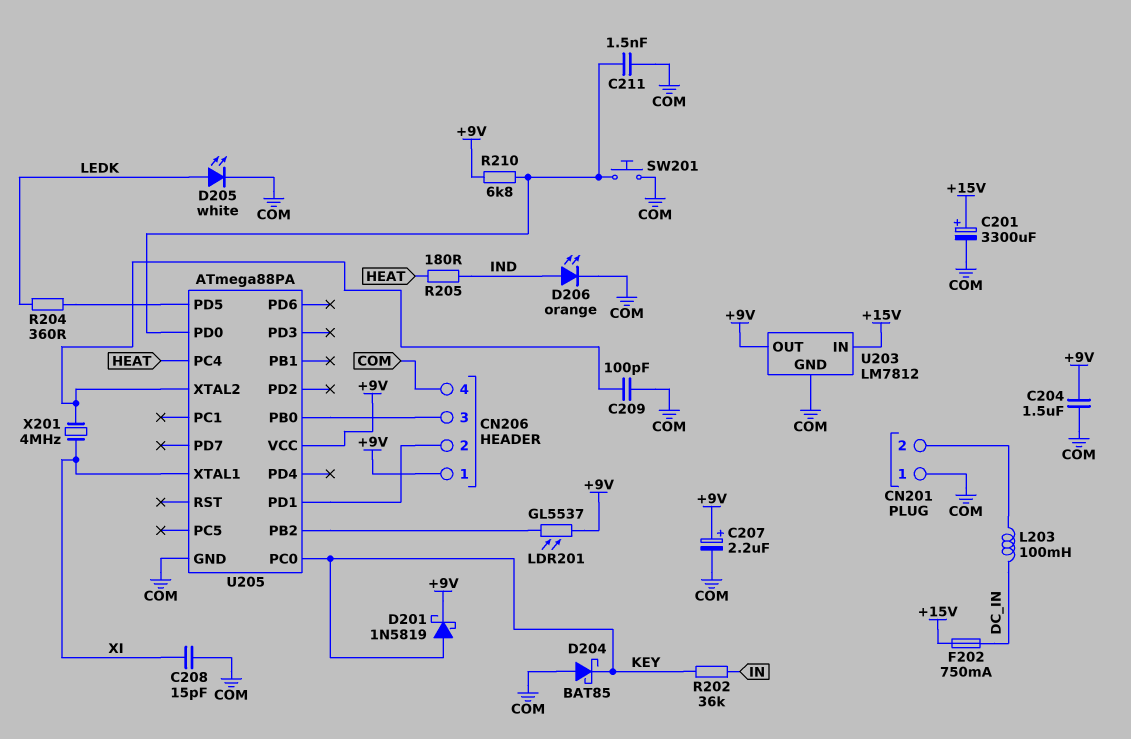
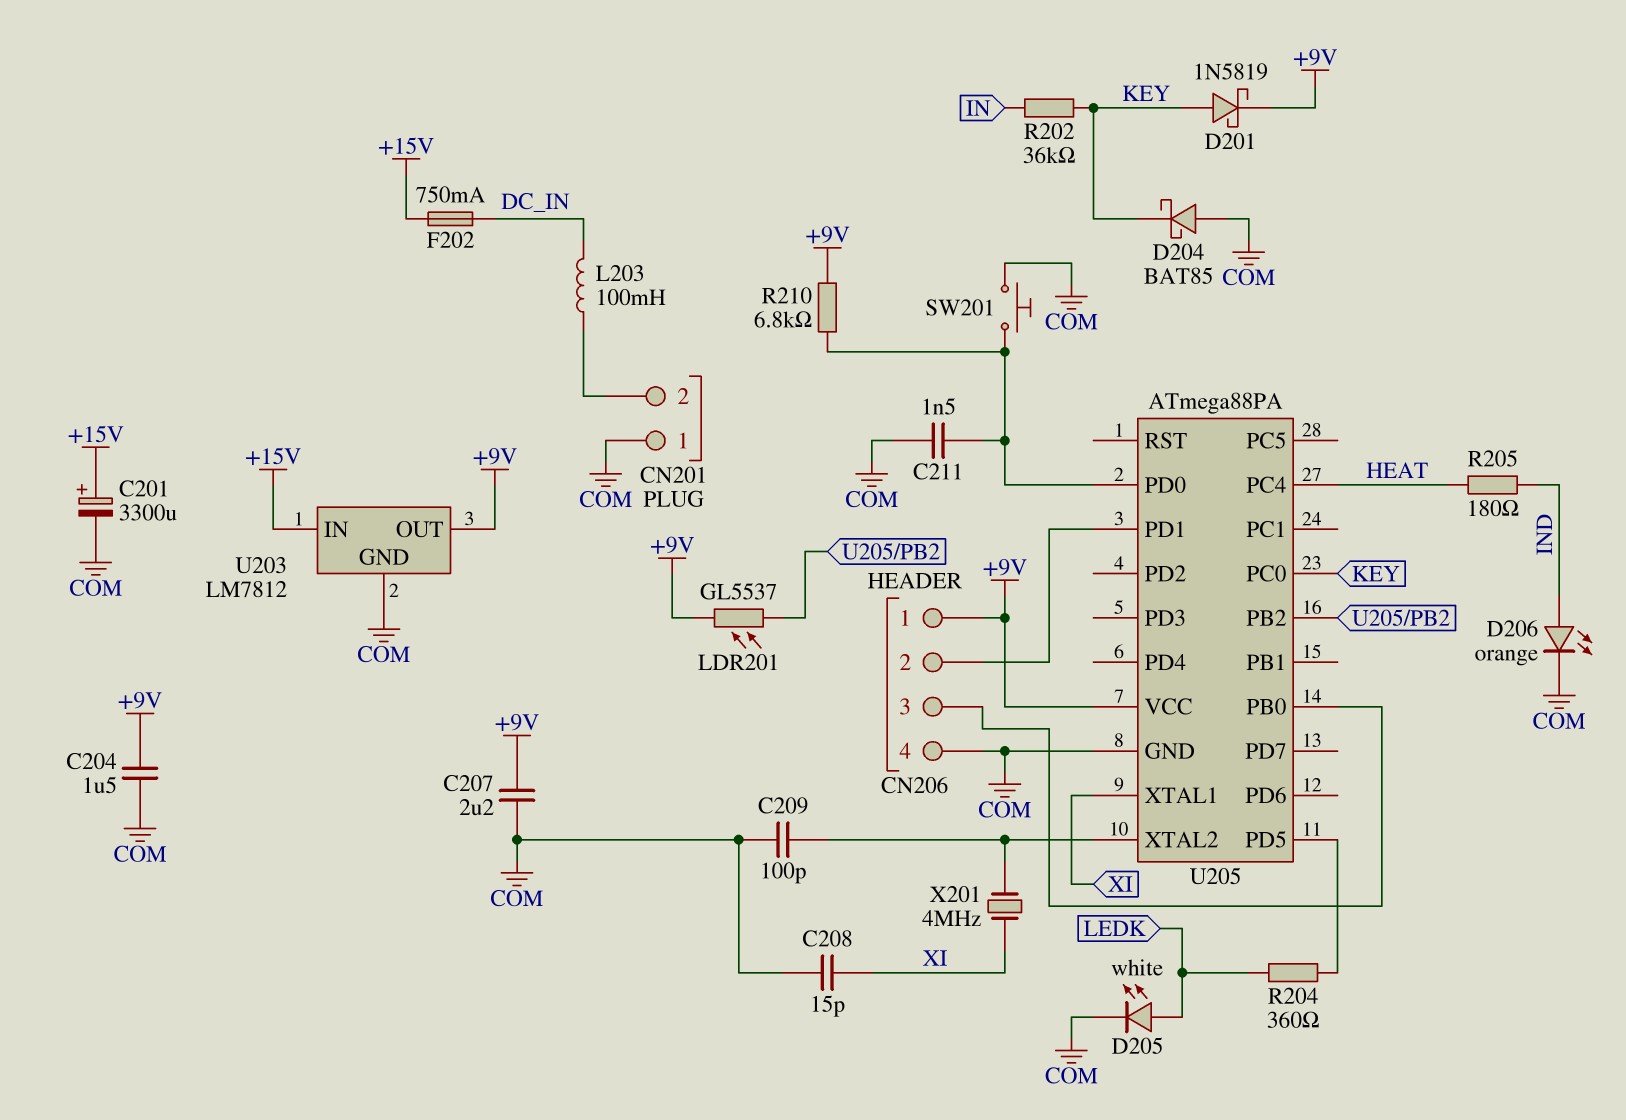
C207: 2.2uF (plus +9V, minus COM) -> 2.2uF (+9V, COM)

